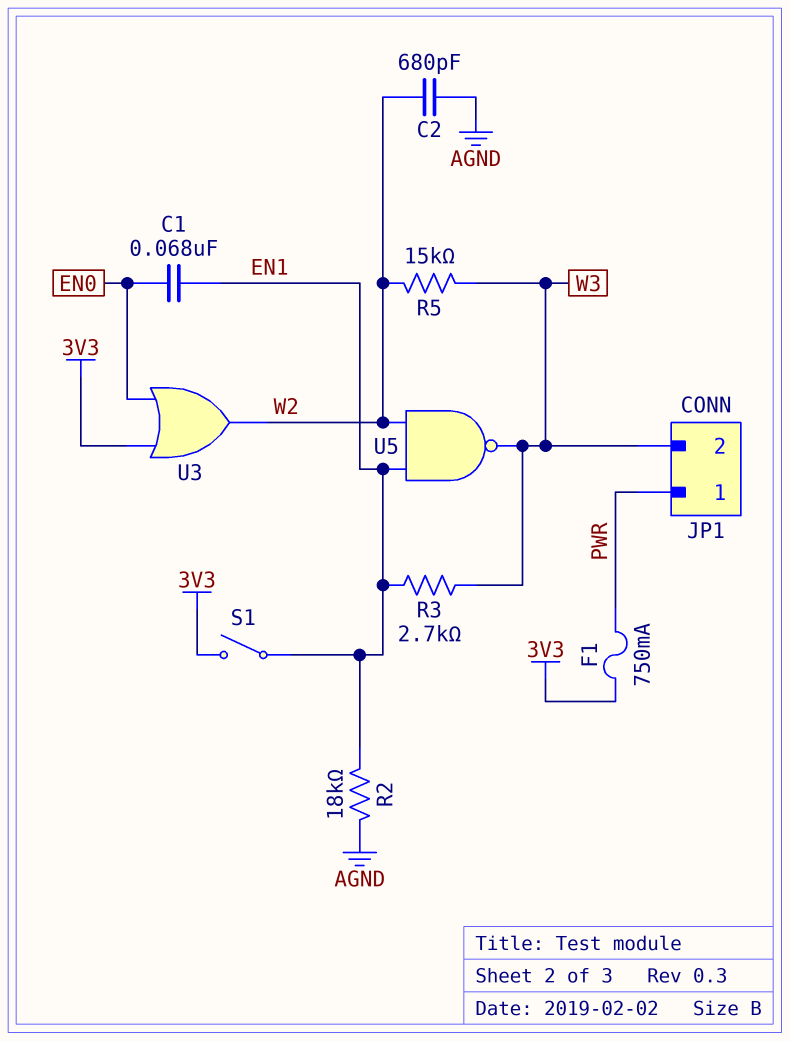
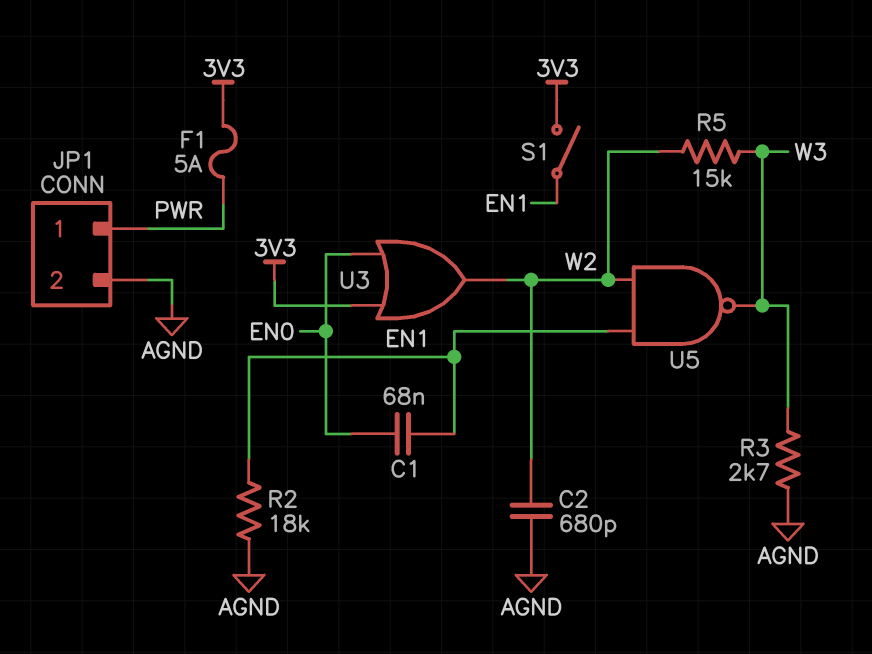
F1: 750mA (3V3, PWR) -> 5A (3V3, PWR)
JP1 pin 2: W3 -> AGND
R3: 2.7k (EN1, W3) -> 2.7k (AGND, W3)

